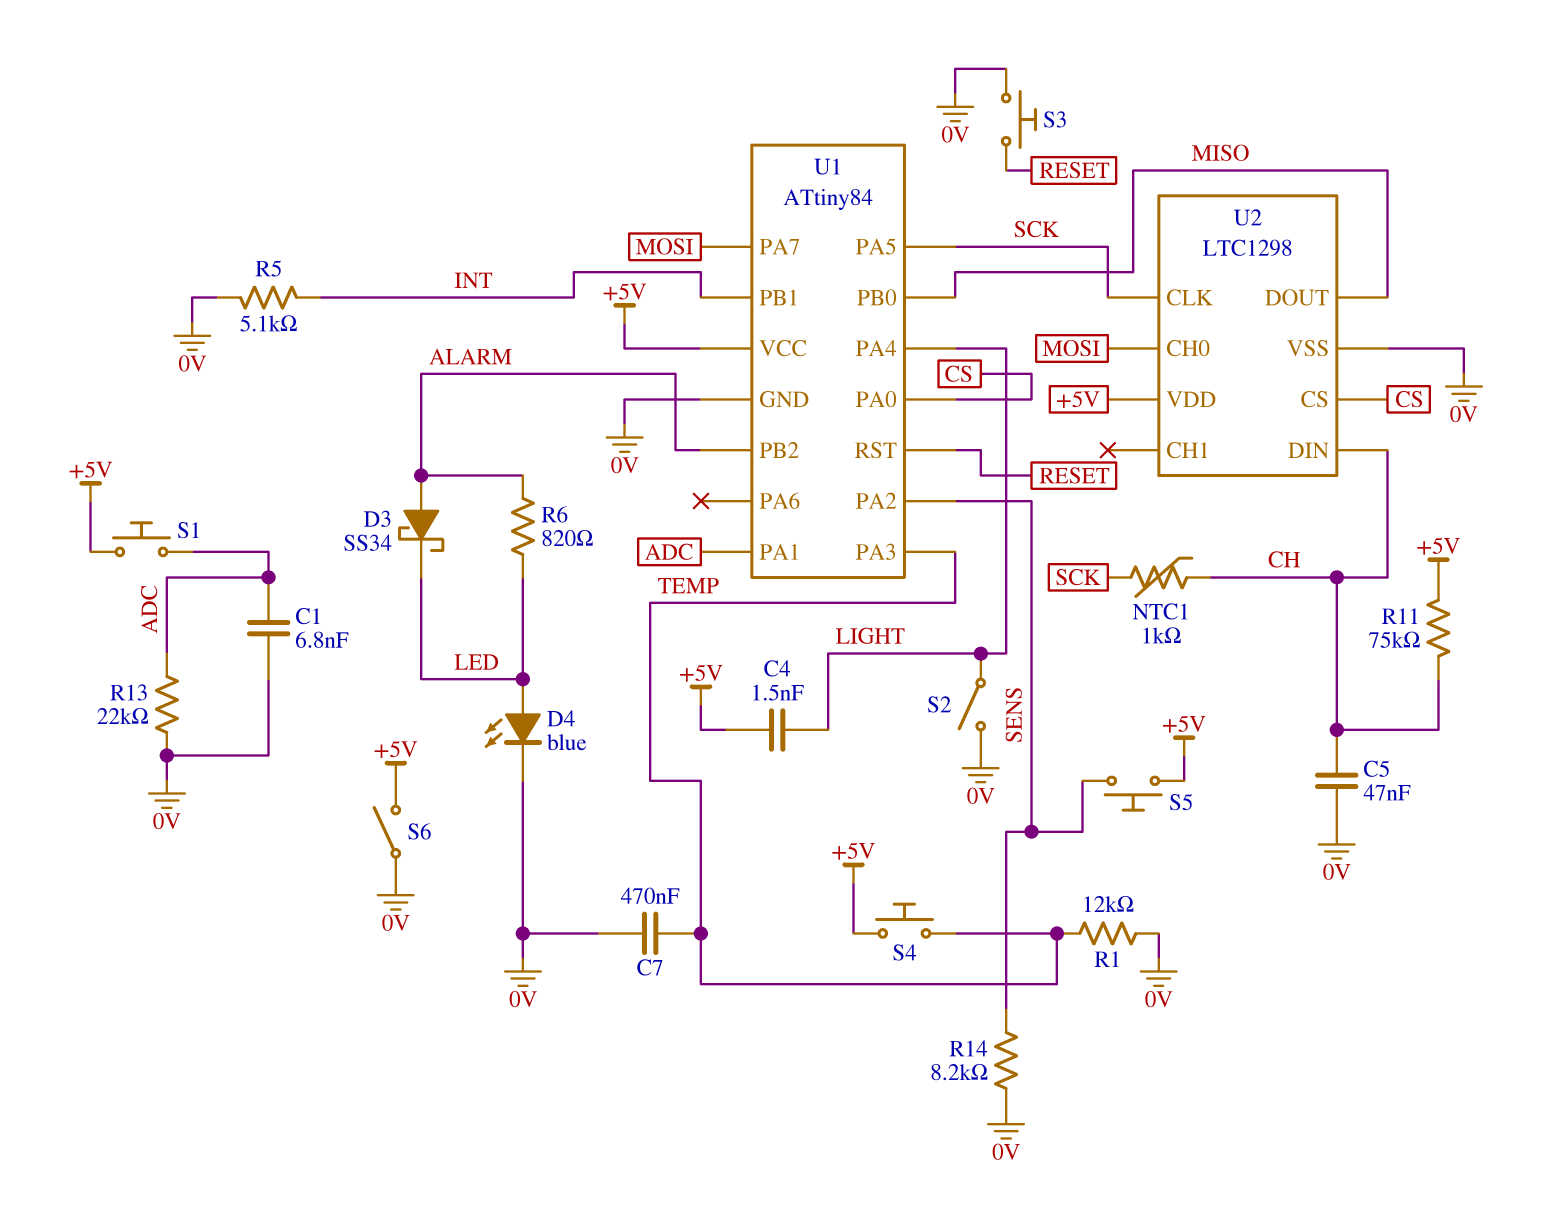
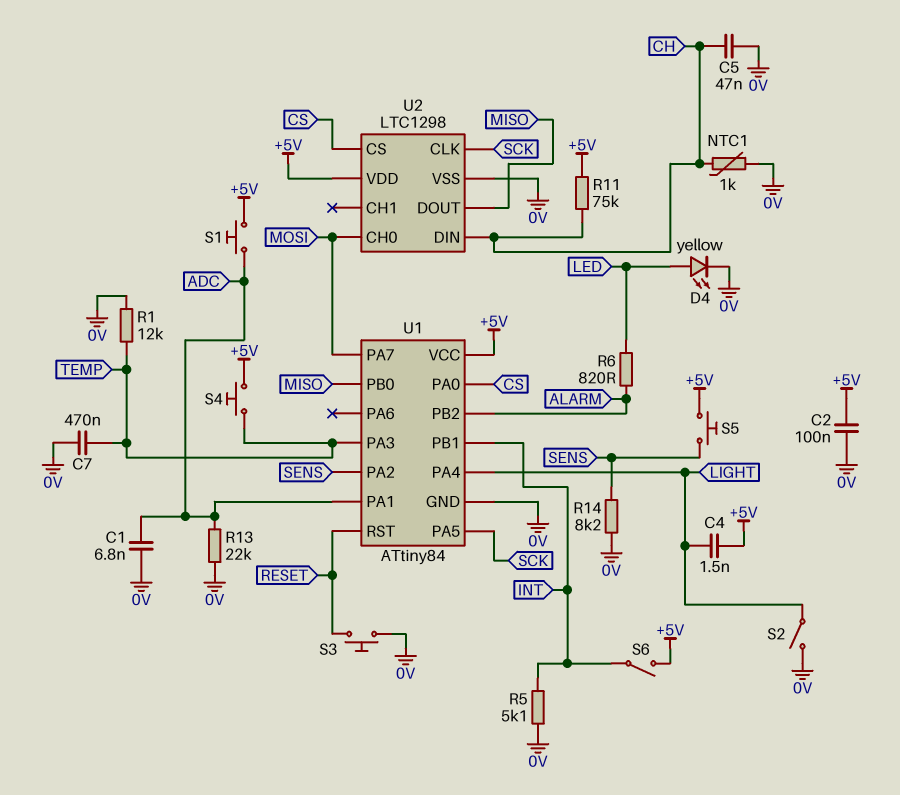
C2: none -> 100nF (+5V, 0V)
D3: schottky SS34 (A ALARM, K LED) -> none
D4: LED blue (A LED, K 0V) -> LED yellow (A LED, K 0V)
NTC1: 1k (CH, SCK) -> 1k (0V, CH)
S6: switch (+5V, 0V) -> switch (+5V, INT)

